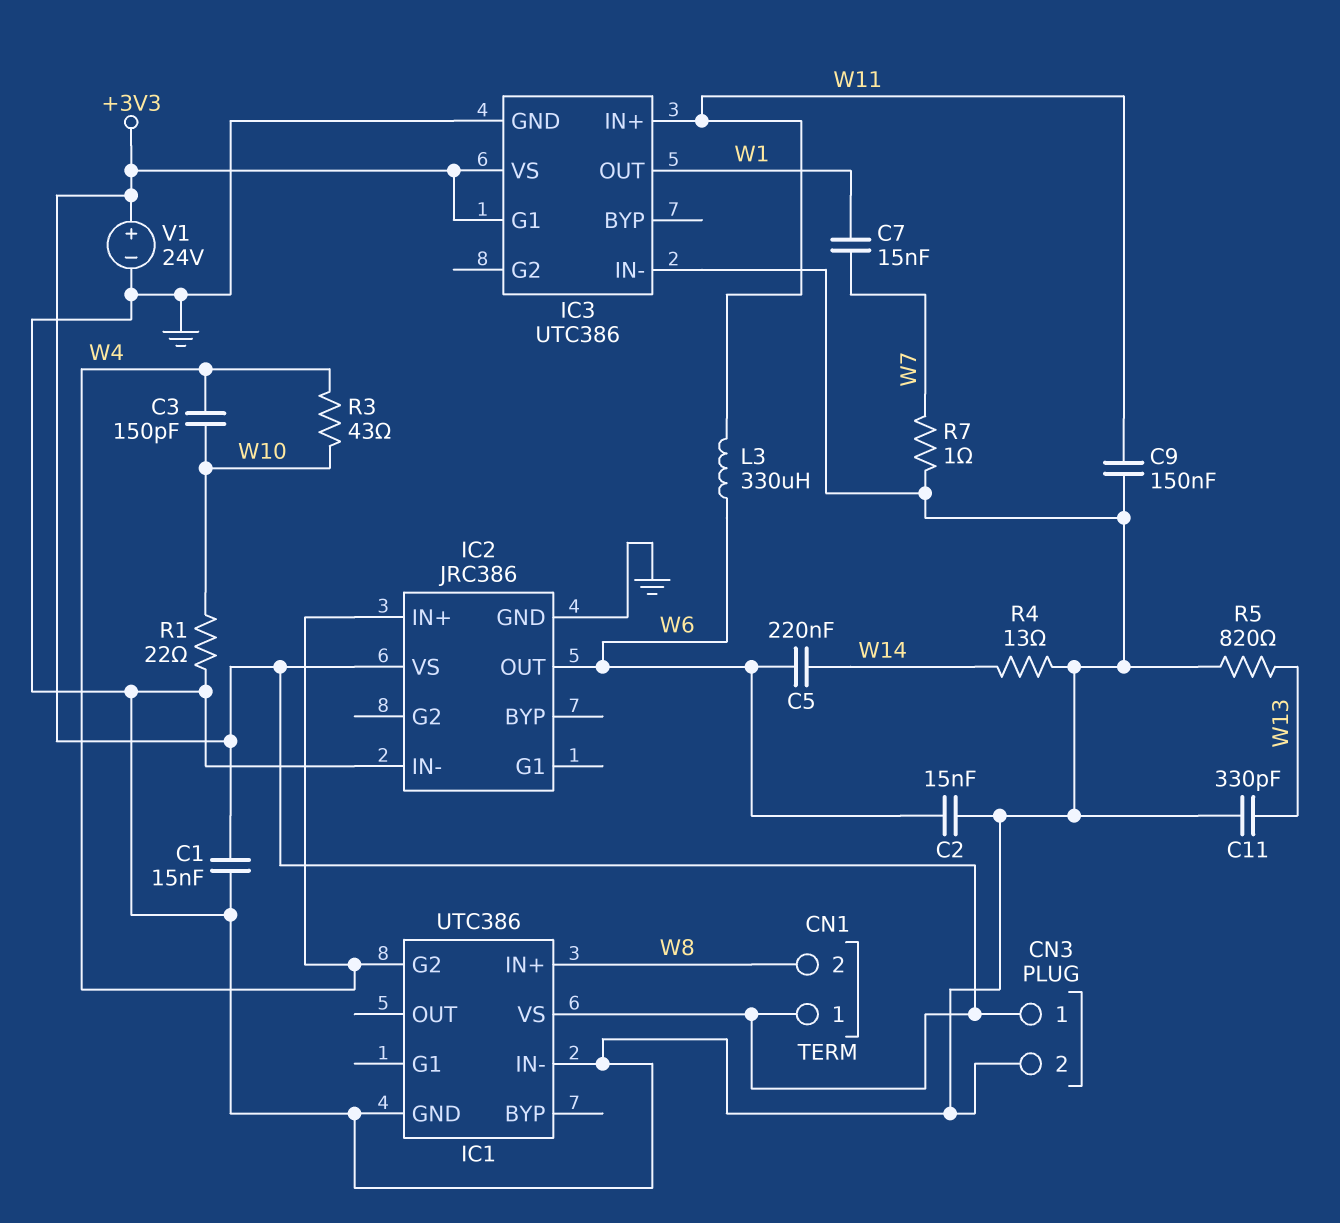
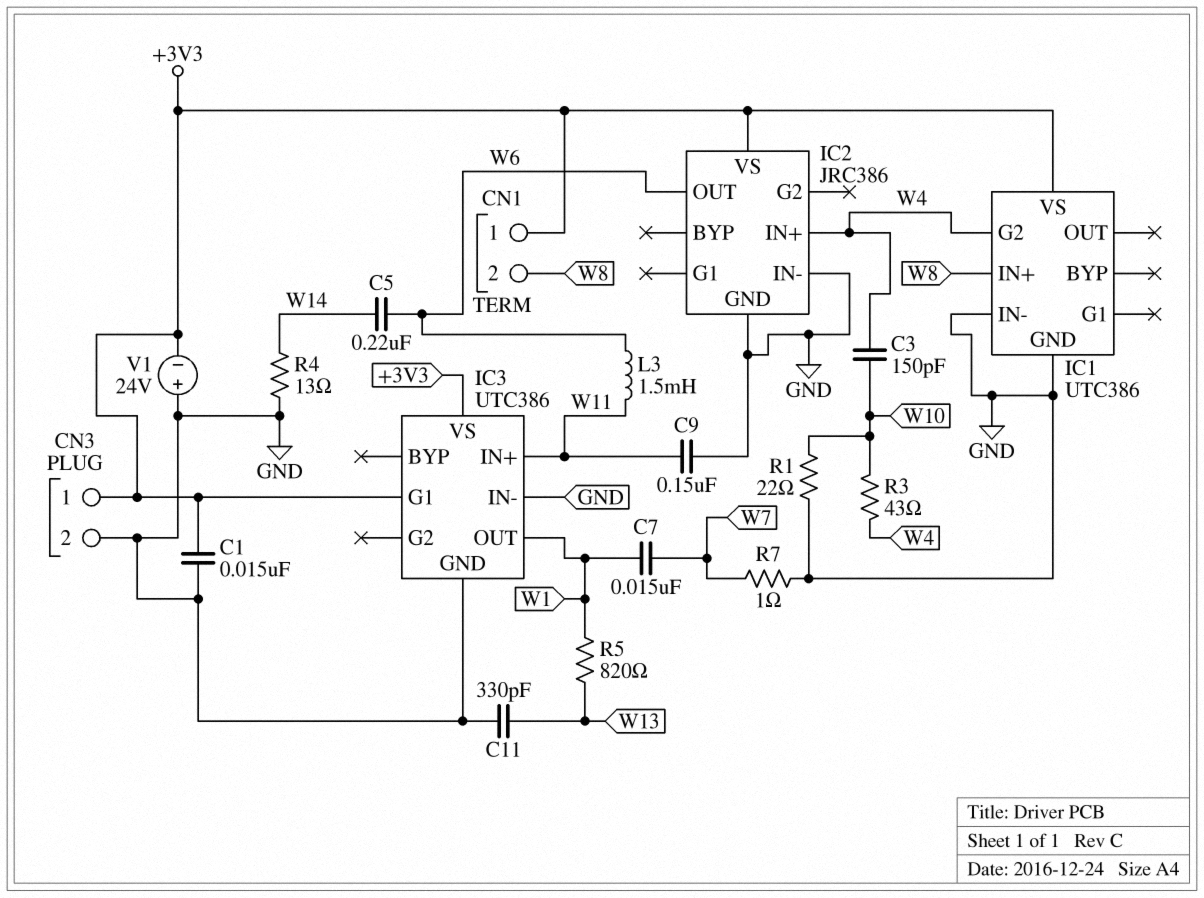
C2: 15nF (GND, W6) -> none
L3: 330uH (W6, W11) -> 1.5mH (W6, W11)
R5: 820 (GND, W13) -> 820 (W1, W13)
V1: 24V (plus +3V3, minus GND) -> 24V (plus GND, minus +3V3)

